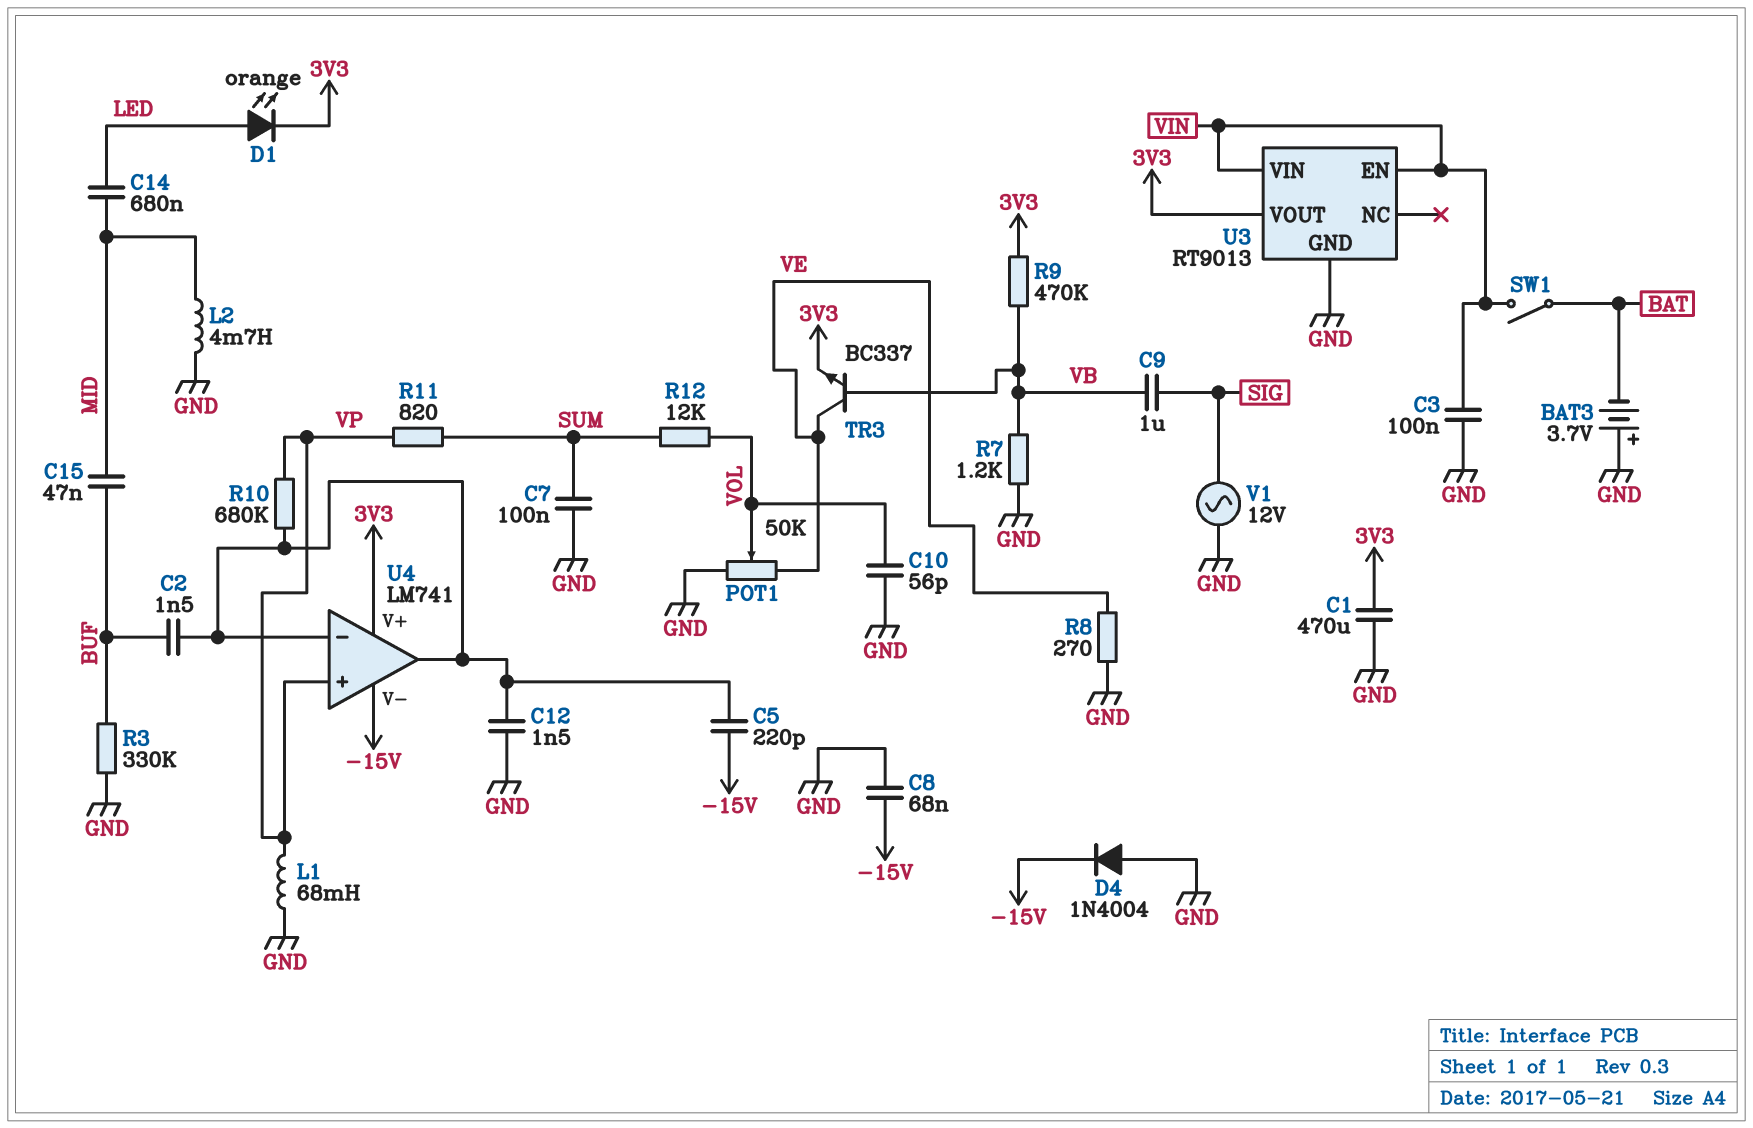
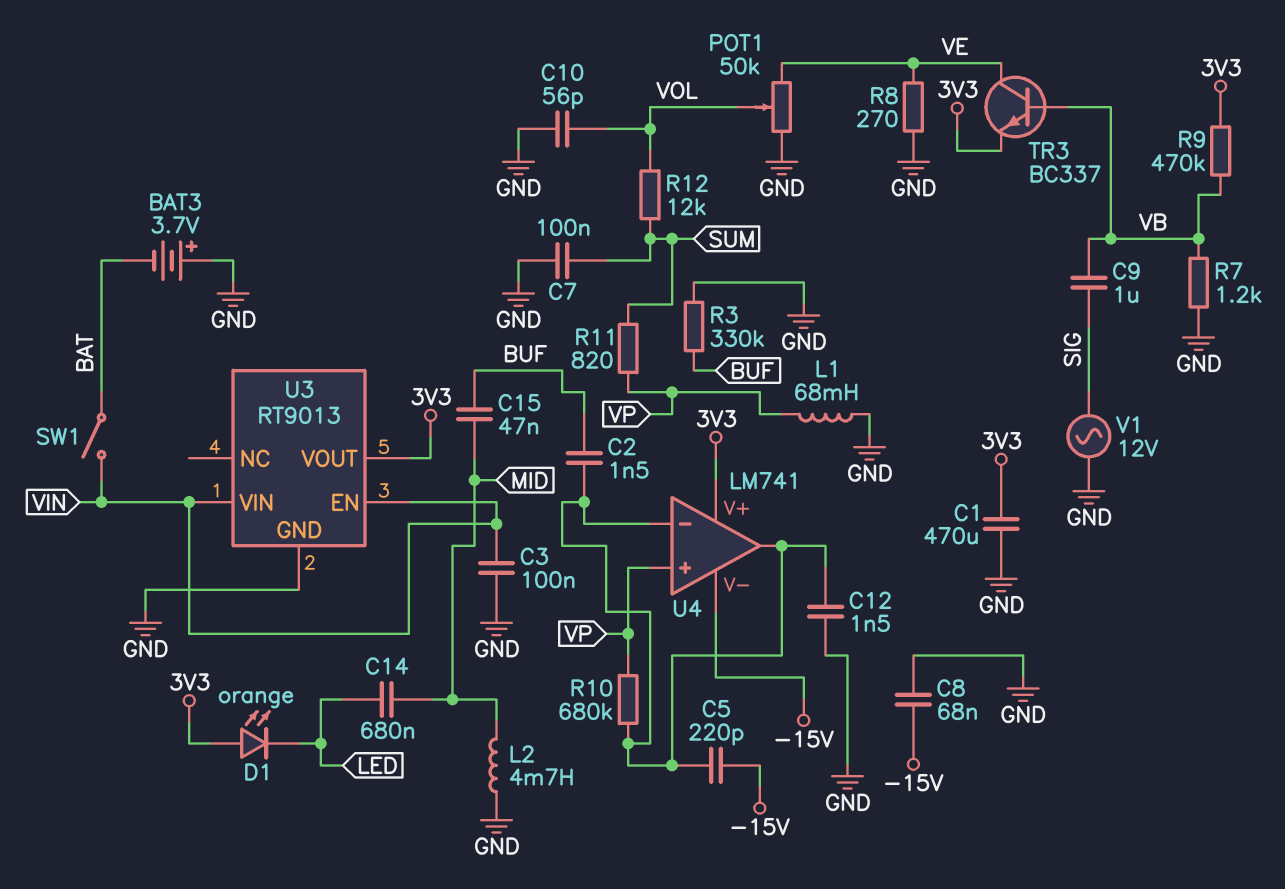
D1: LED orange (A LED, K 3V3) -> LED orange (A 3V3, K LED)
D4: diode 1N4004 (A GND, K -15V) -> none

